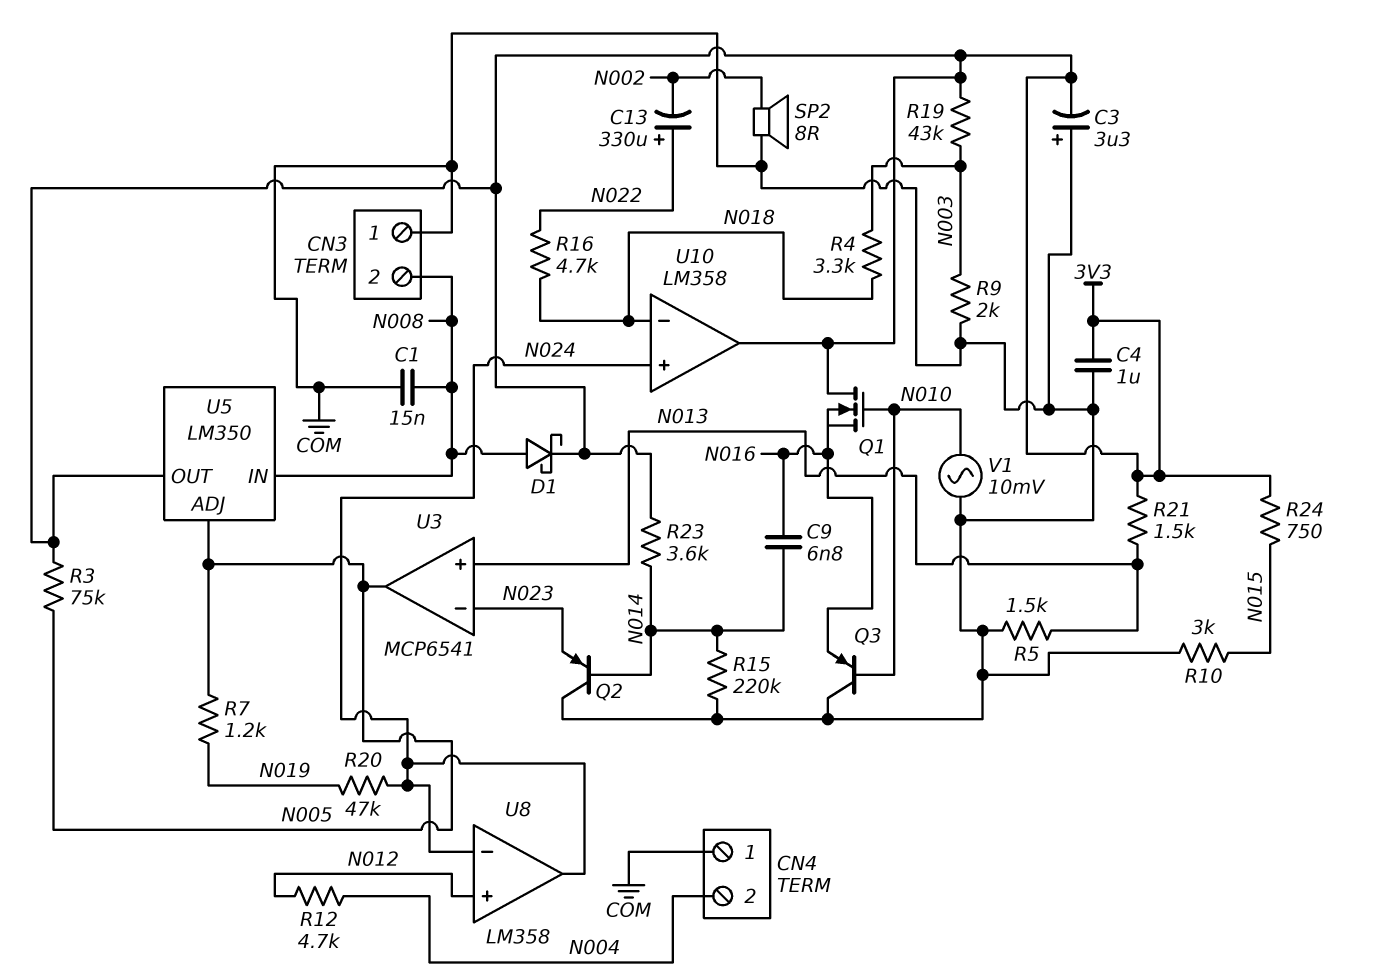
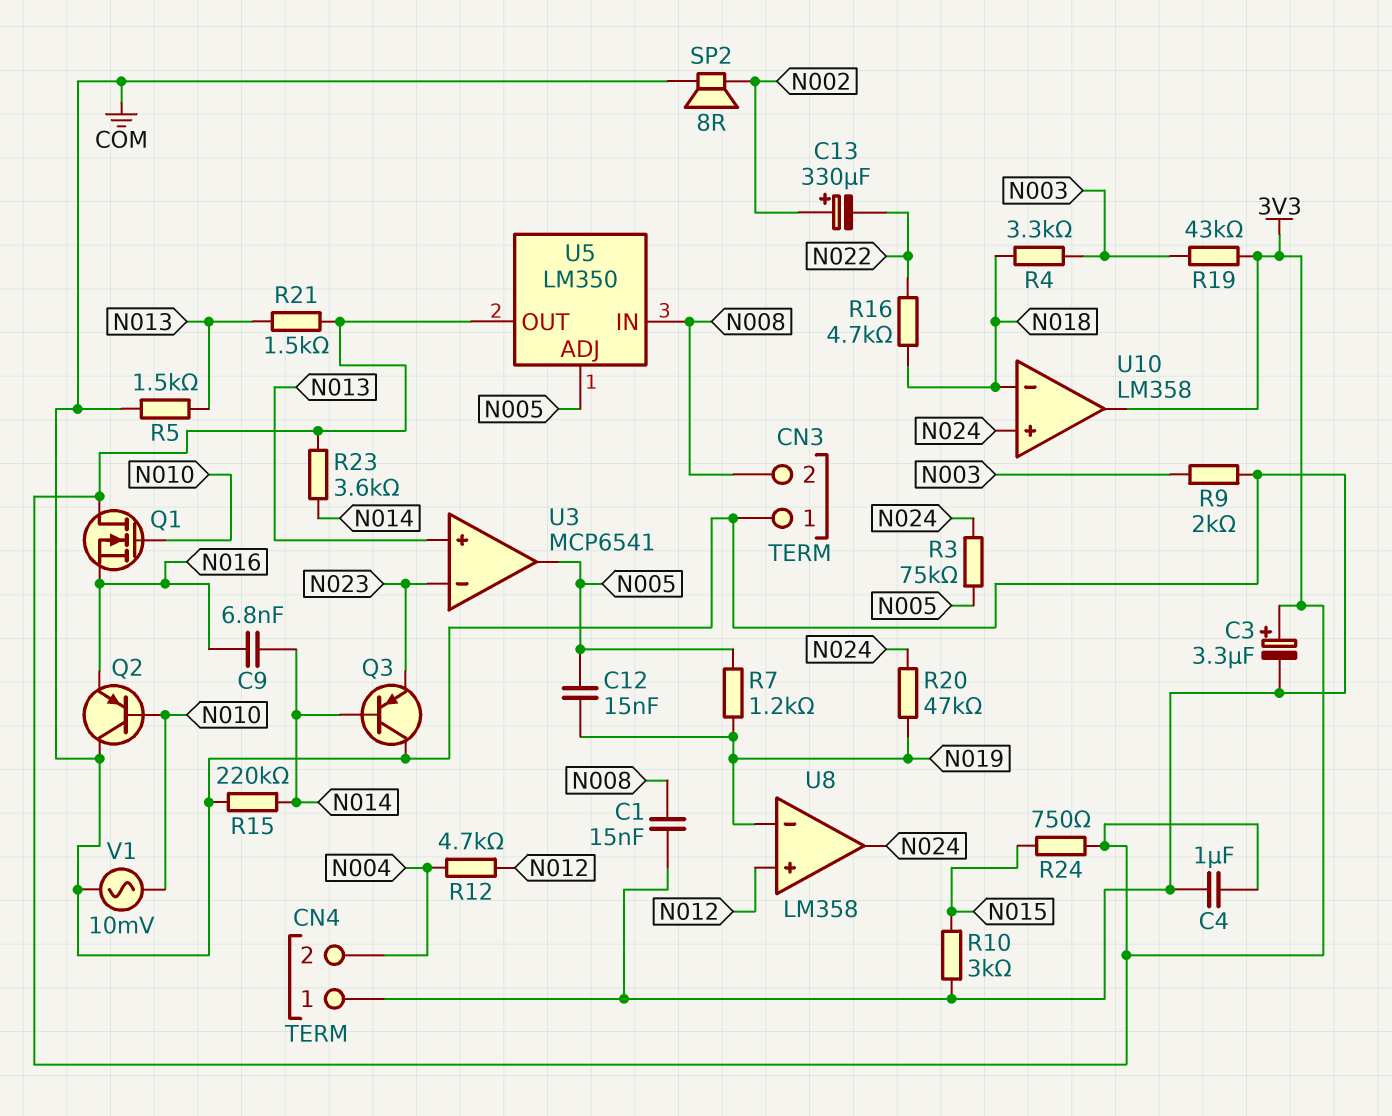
C3: 3.3uF (plus COM, minus 3V3) -> 3.3uF (plus 3V3, minus COM)
C12: none -> 15nF (N005, N019)
C13: 330uF (plus N022, minus N002) -> 330uF (plus N002, minus N022)
D1: schottky (A N008, K 3V3) -> none
Q2: PNP (B N014, C COM, E N023) -> PNP (B N010, C COM, E N016)
Q3: PNP (B N010, C COM, E N016) -> PNP (B N014, C COM, E N023)
R3: 75k (3V3, N005) -> 75k (N005, N024)
U8 pin in-: N024 -> N019

